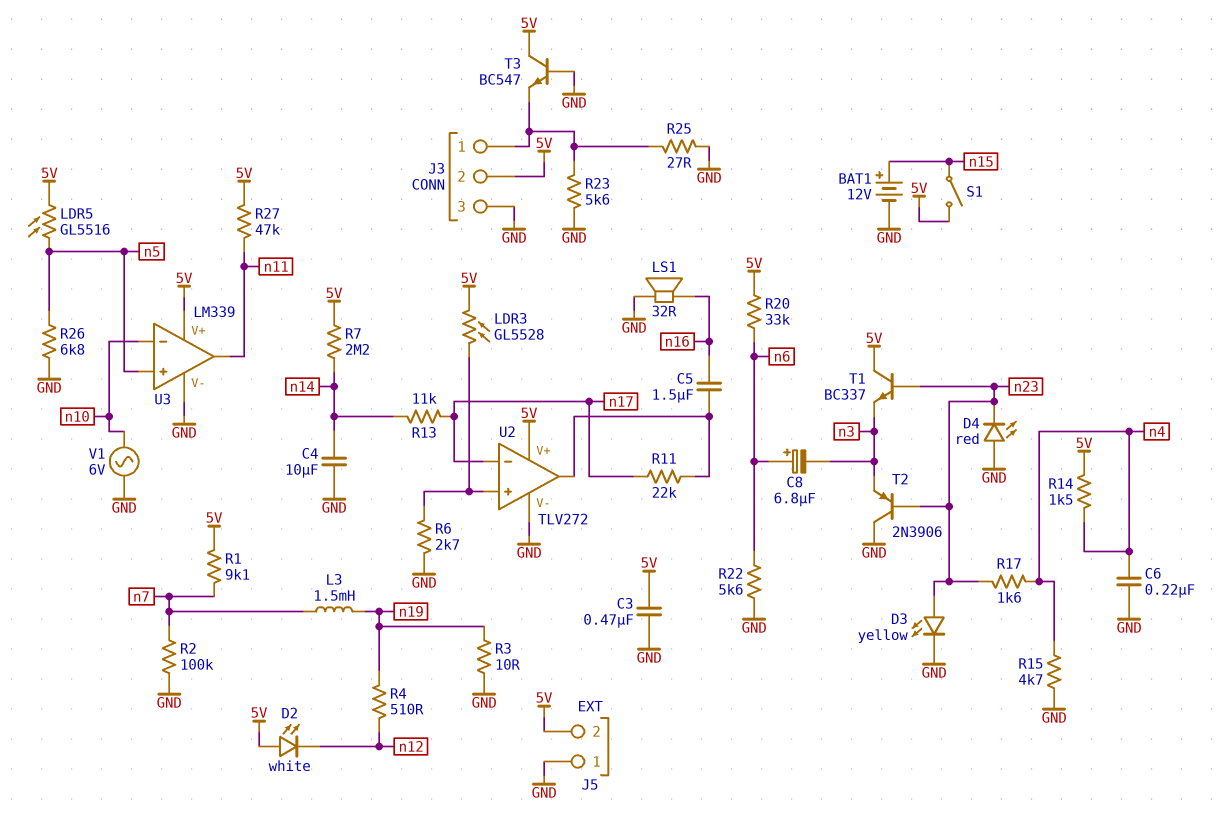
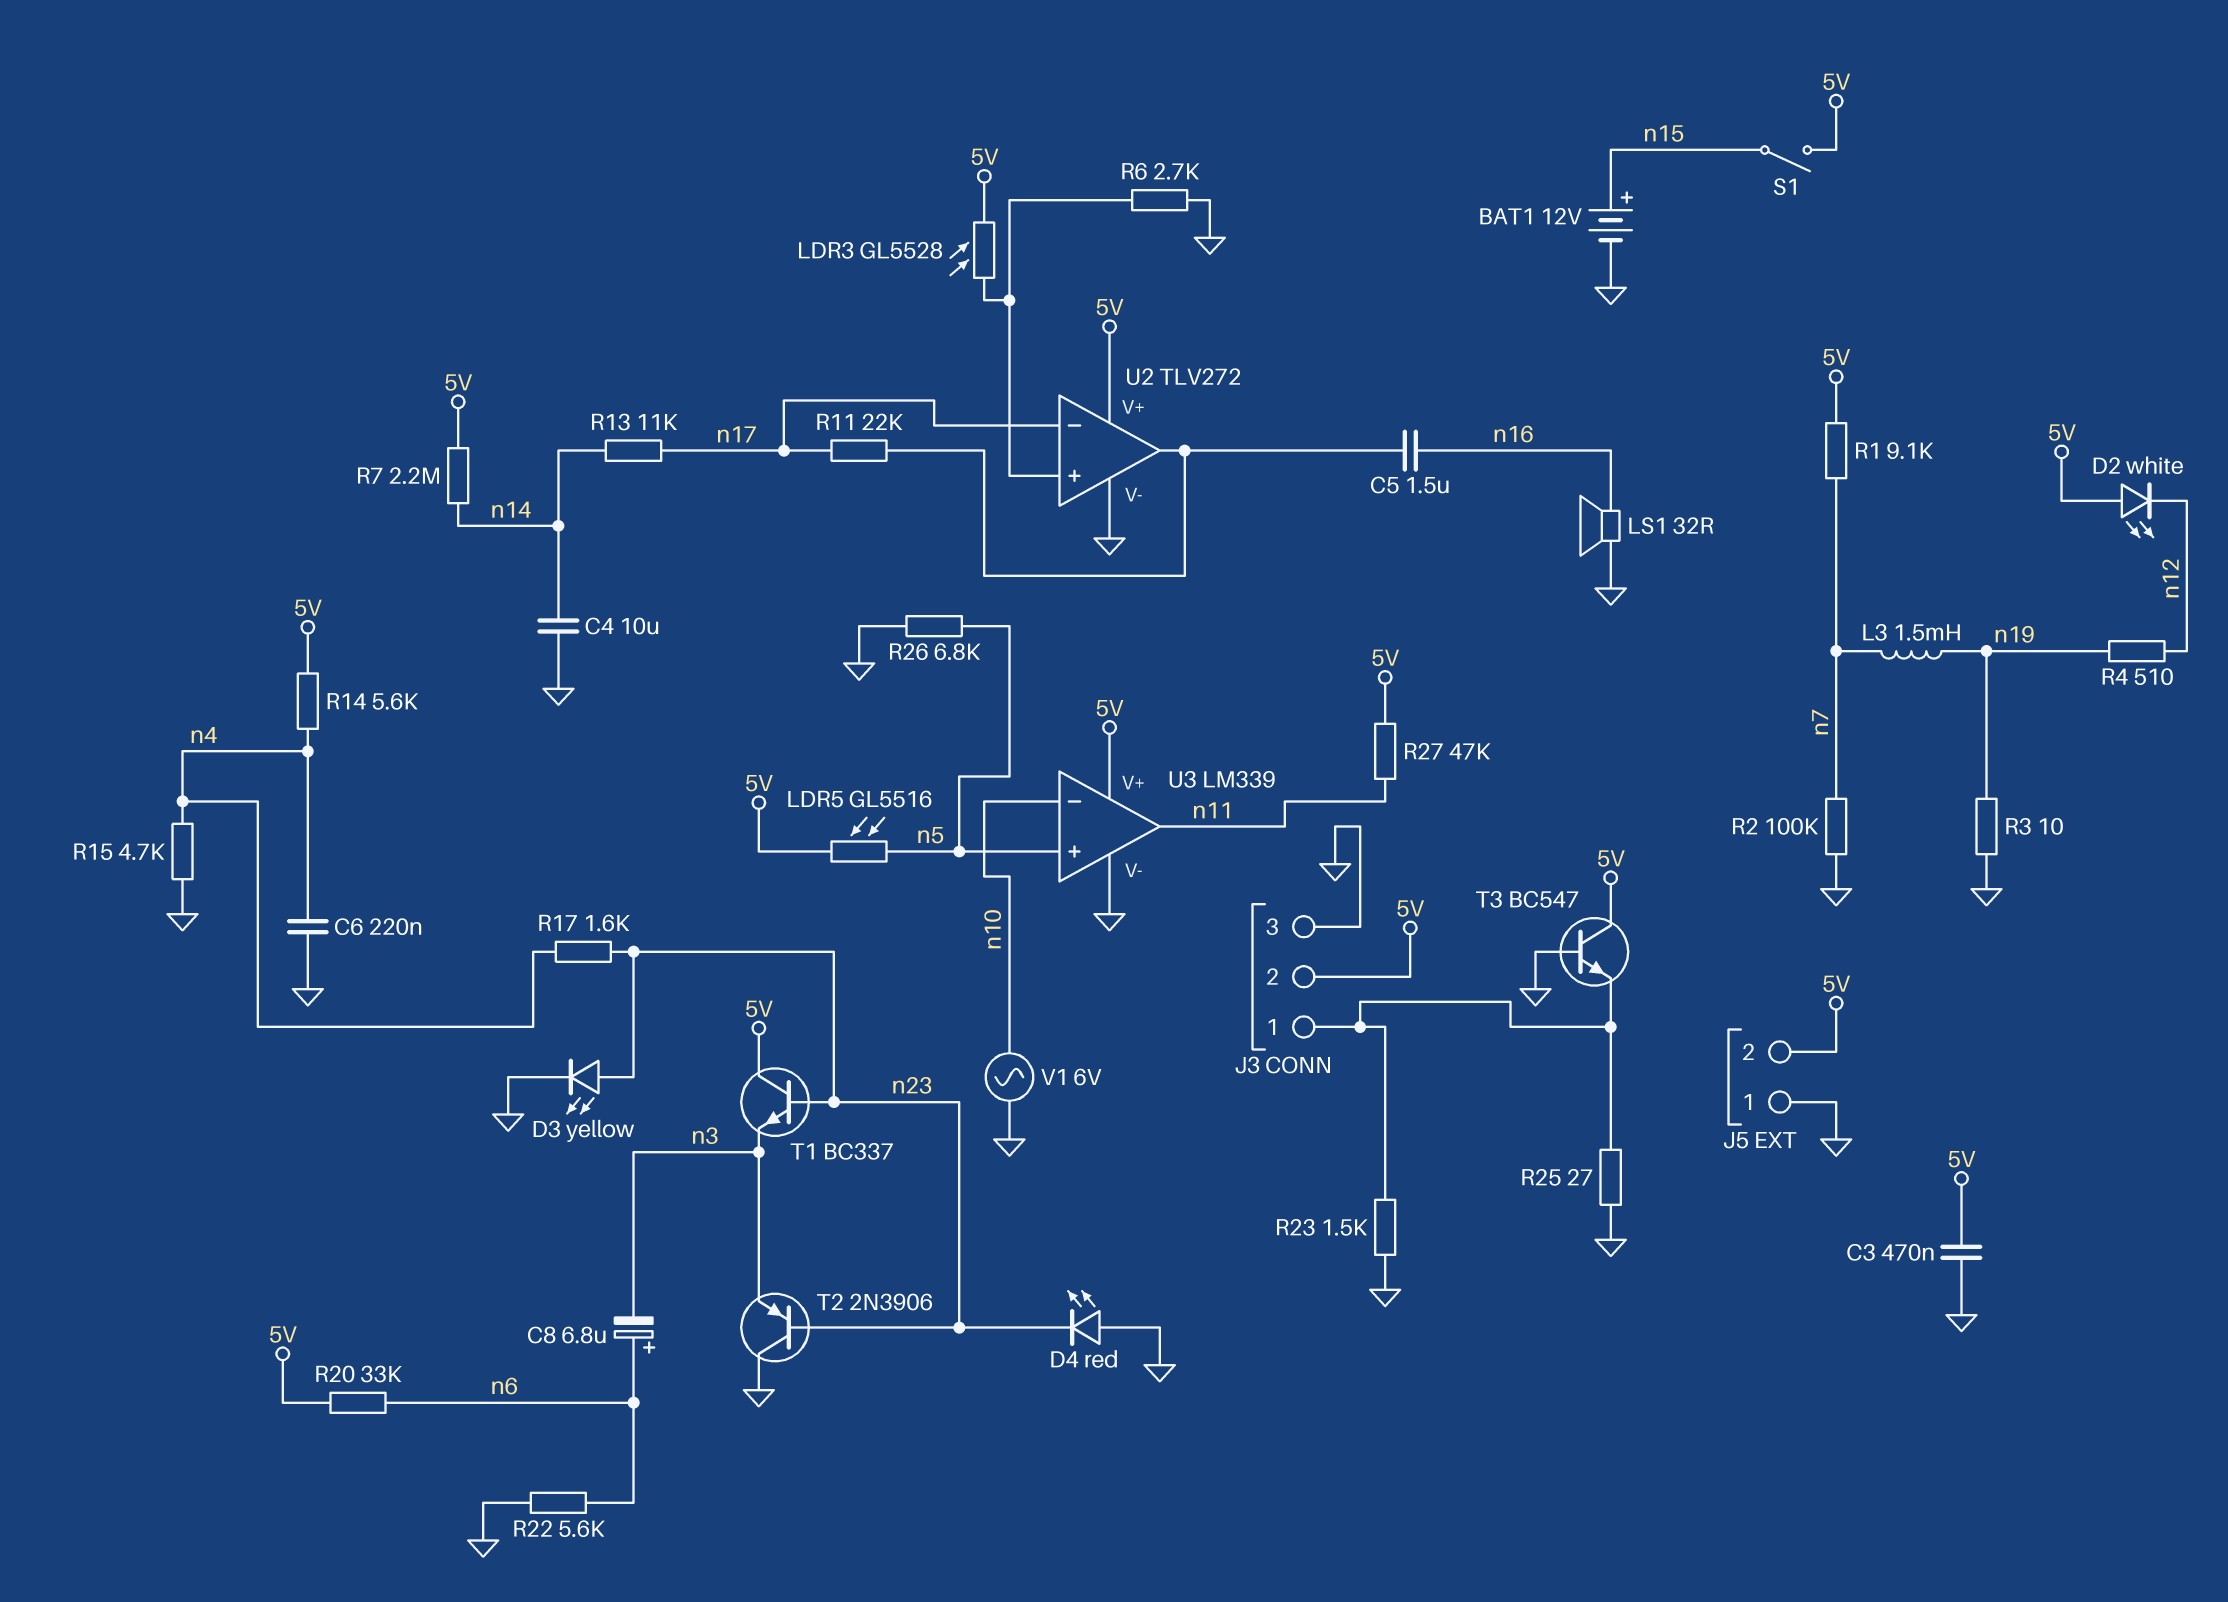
R14: 1.5k (5V, n4) -> 5.6k (5V, n4)
R23: 5.6k (GND, J3/1) -> 1.5k (GND, J3/1)

